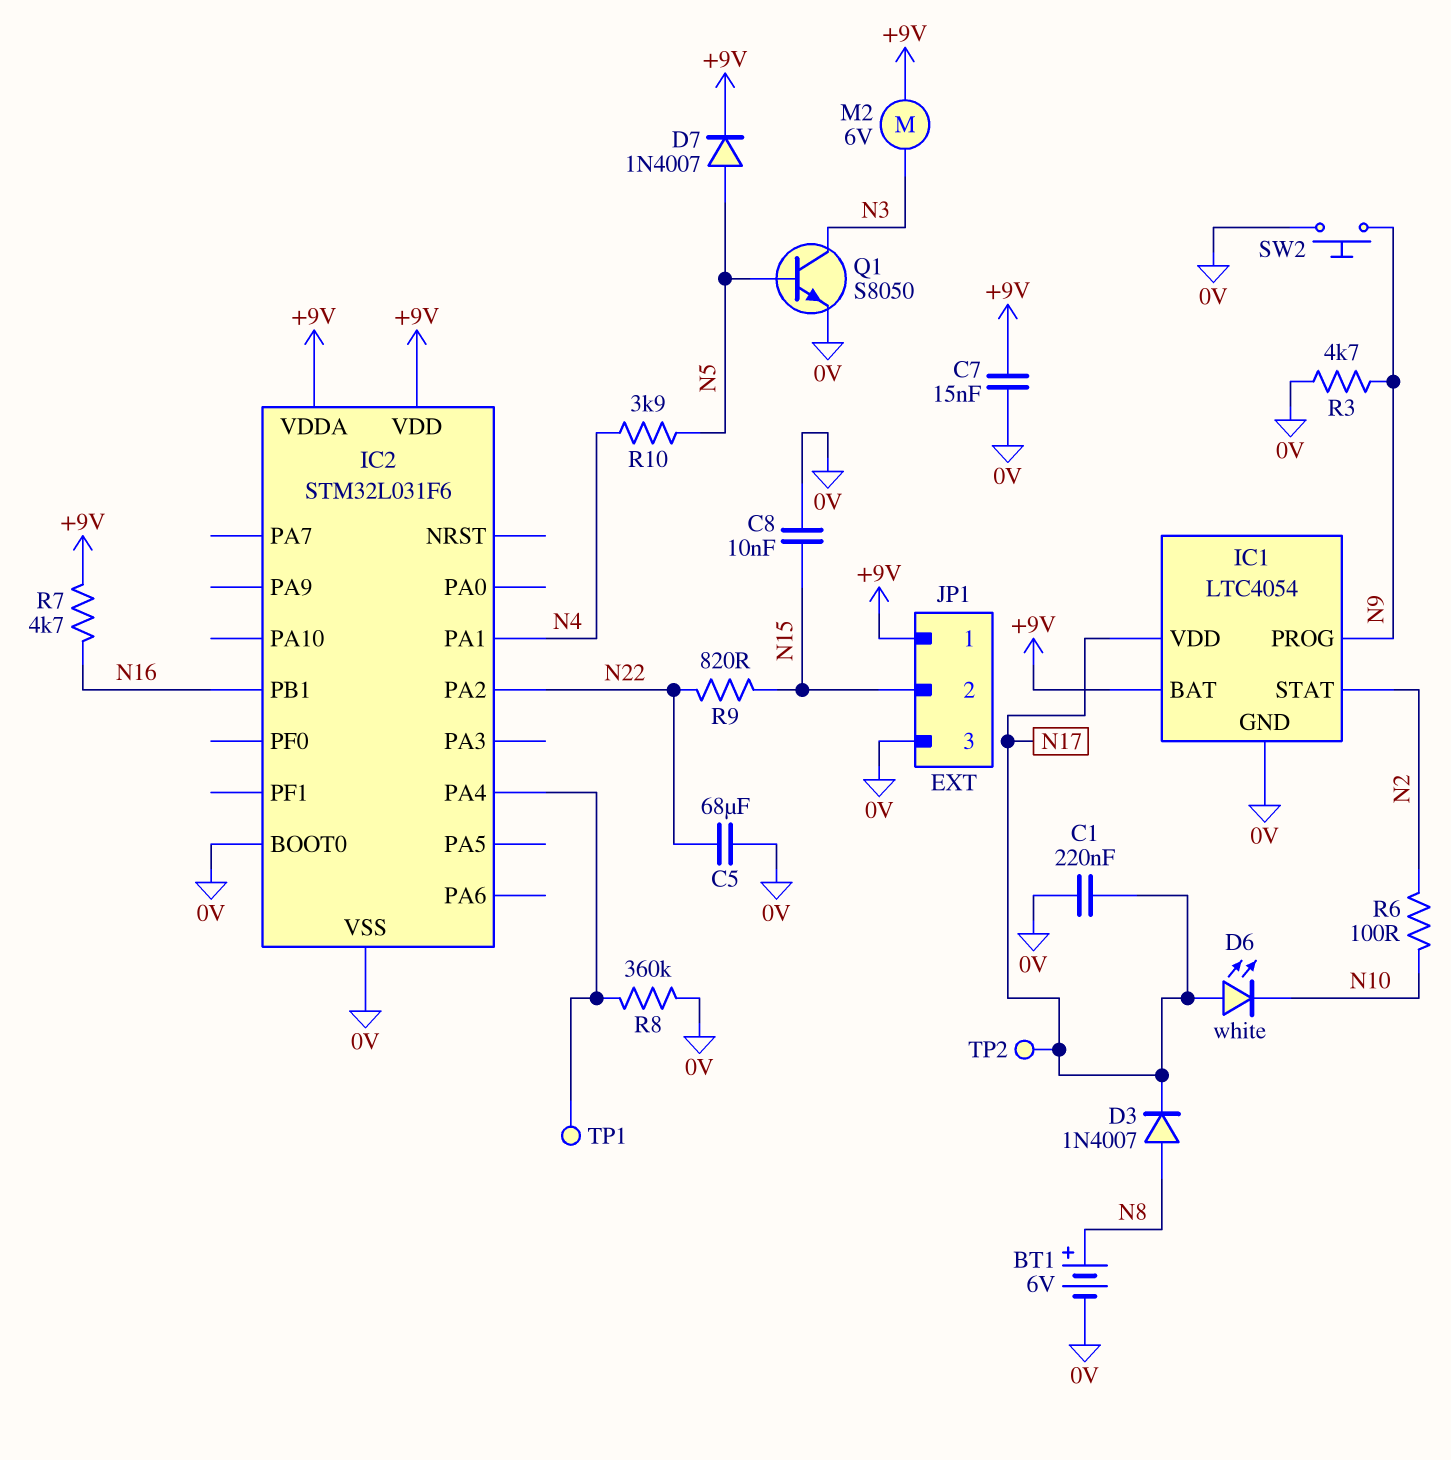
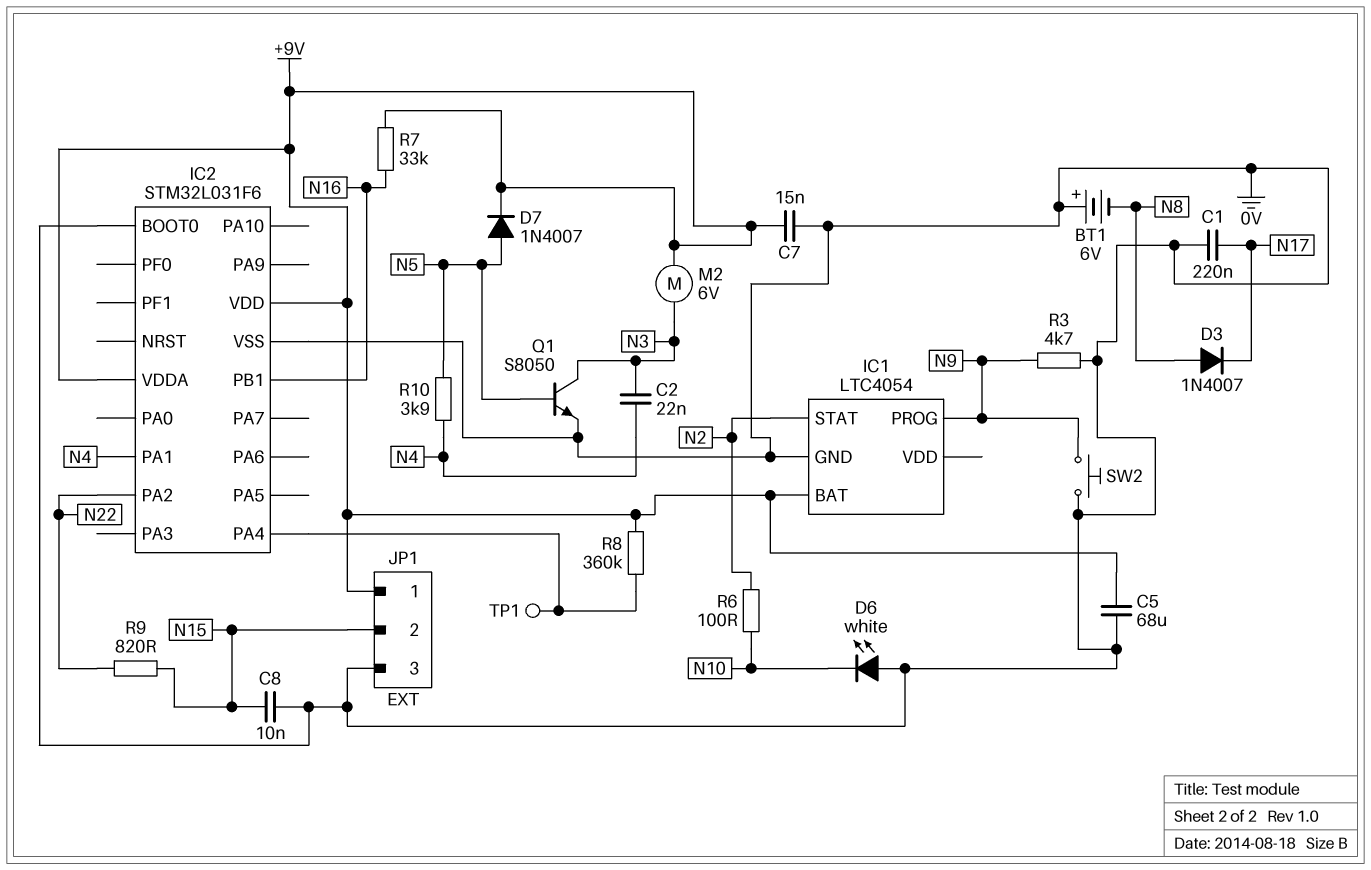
BT1: 6V (plus N8, minus 0V) -> 6V (plus 0V, minus N8)
C2: none -> 22nF (N3, N4)
C5: 68uF (0V, N22) -> 68uF (+9V, 0V)
D6: LED white (A N17, K N10) -> LED white (A 0V, K N10)
IC1 pin VDD: N17 -> none
R7: 4.7k (+9V, N16) -> 33k (+9V, N16)
R8: 360k (0V, IC2/PA4) -> 360k (+9V, IC2/PA4)
TP2: test point (N17) -> none

